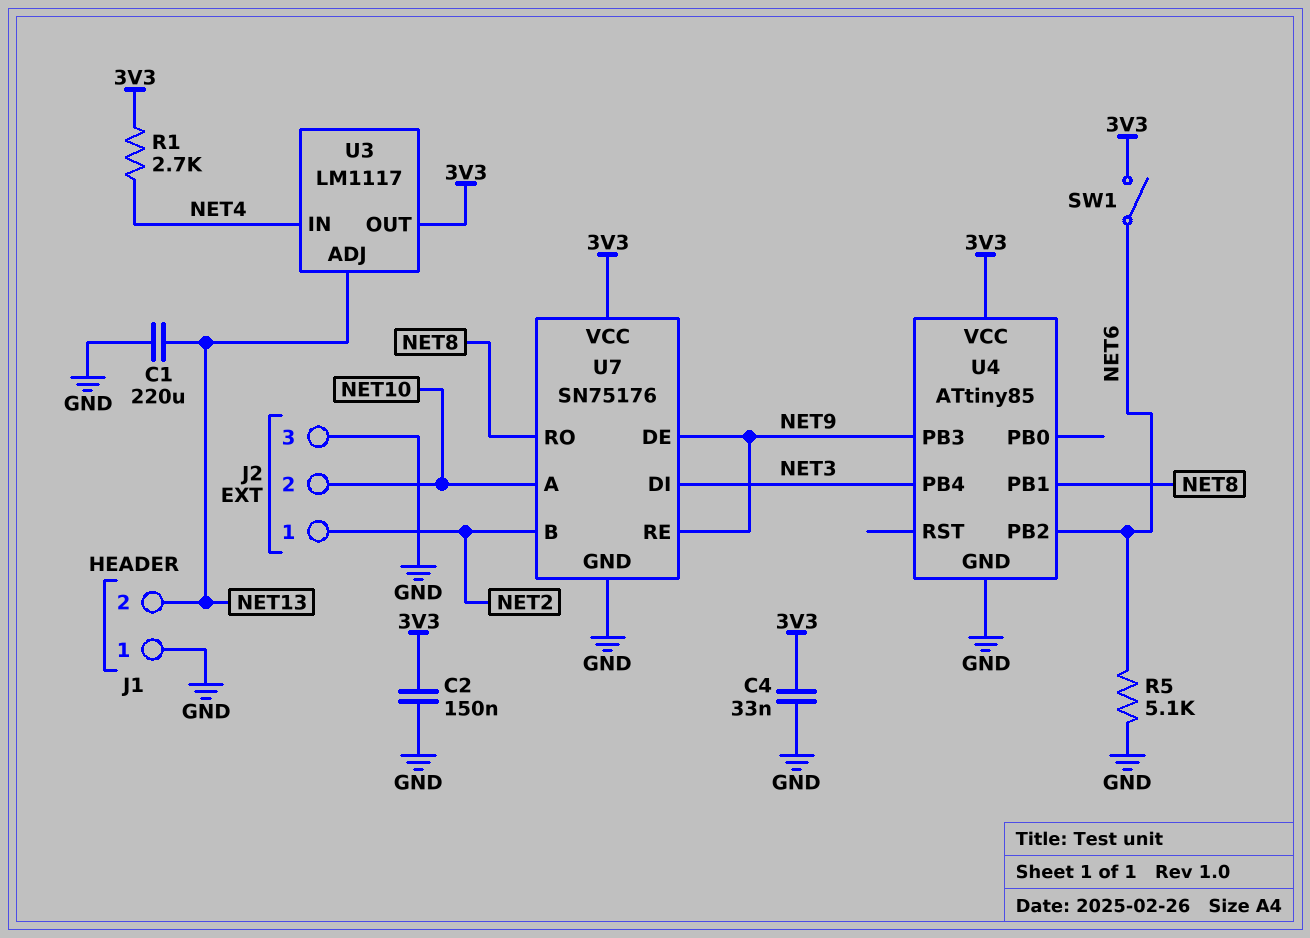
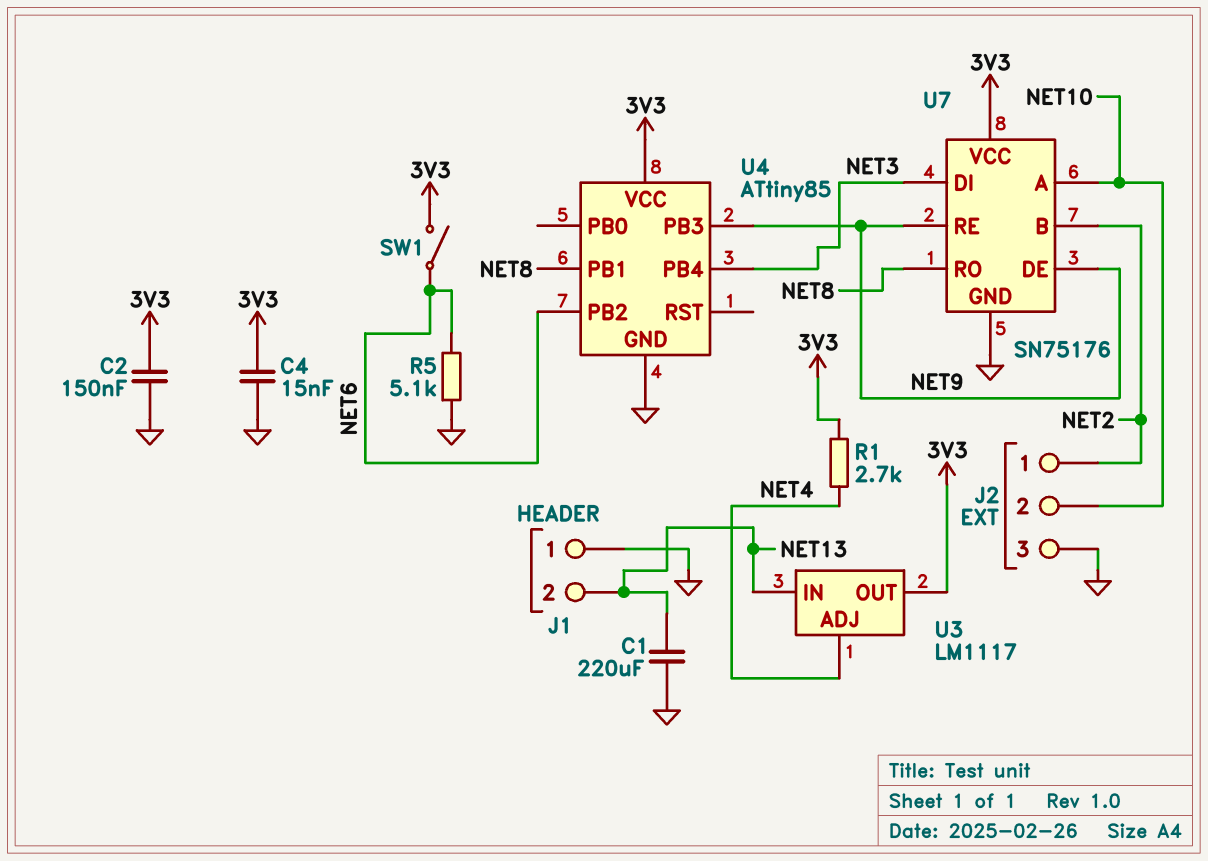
C4: 33nF (3V3, GND) -> 15nF (3V3, GND)
U3 pin ADJ: NET13 -> NET4
U3 pin IN: NET4 -> NET13

